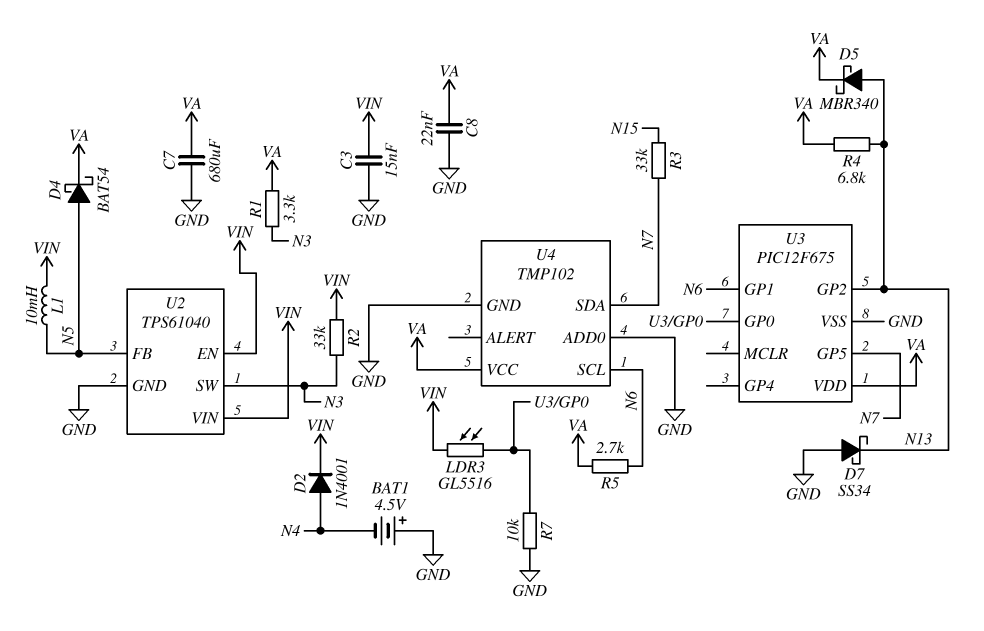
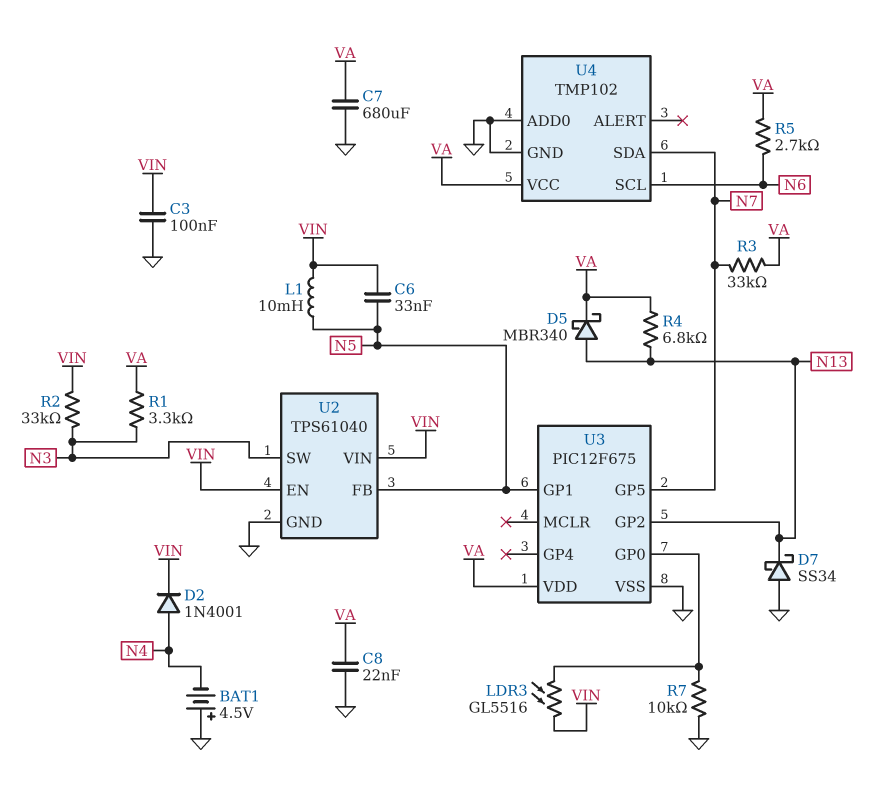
C3: 15nF (GND, VIN) -> 100nF (GND, VIN)
C6: none -> 33nF (N5, VIN)
D4: schottky BAT54 (A N5, K VA) -> none
R3: 33k (N7, N15) -> 33k (N7, VA)
U3 pin GP1: N6 -> N5

